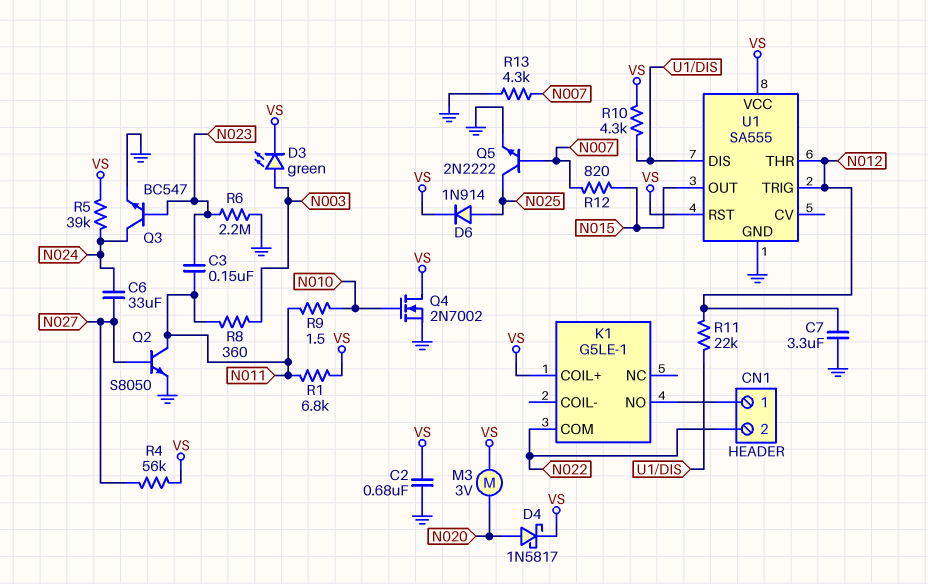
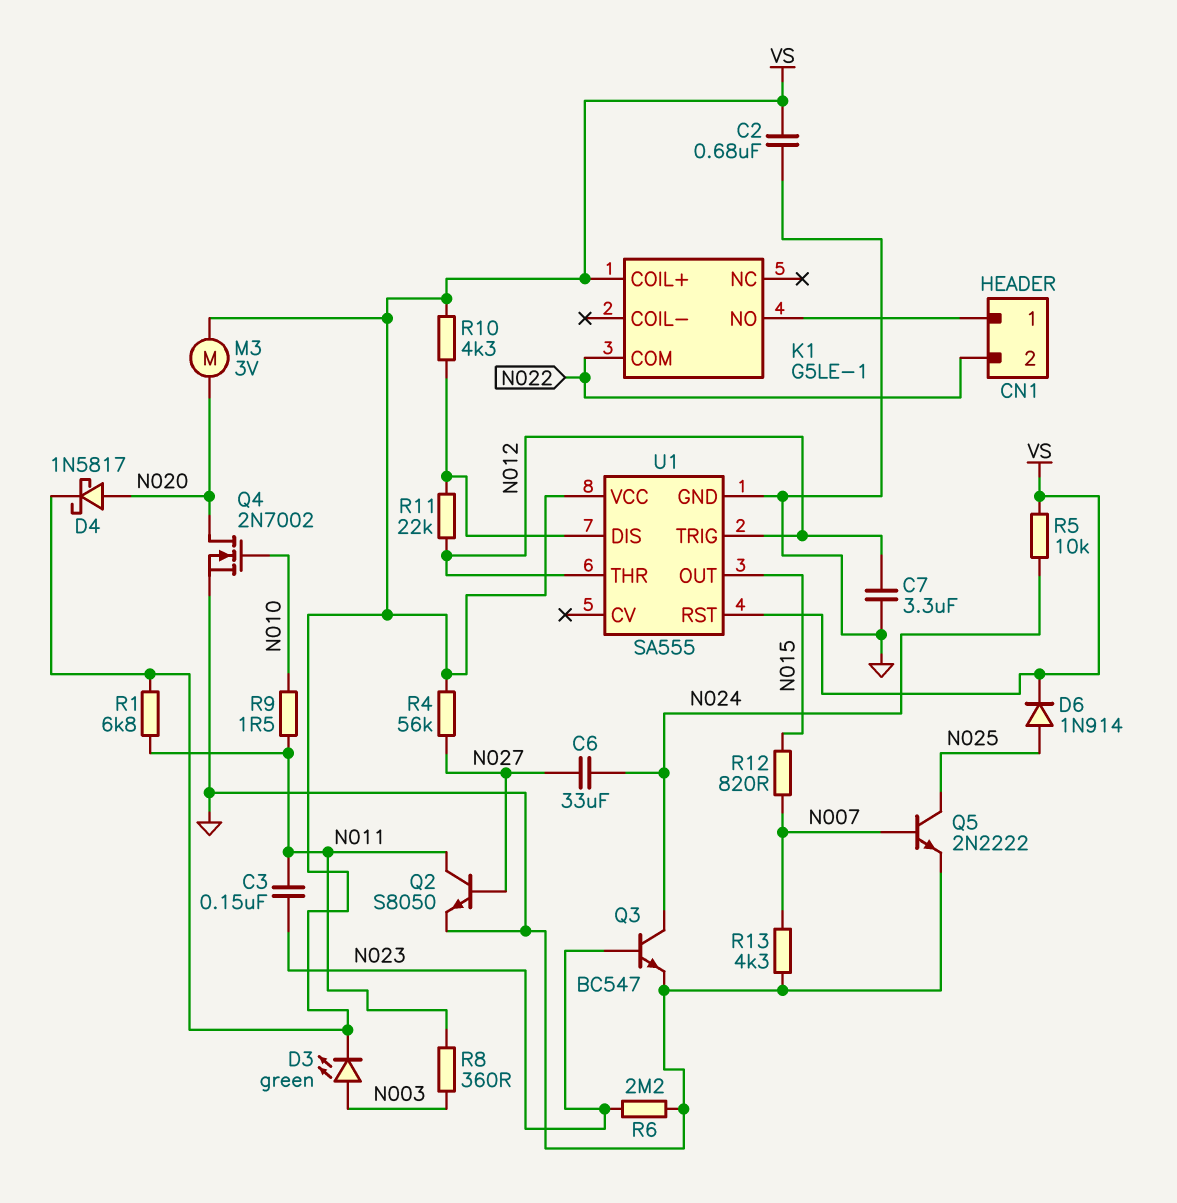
Q4: NMOS 2N7002 (G N010, D VS, S GND) -> NMOS 2N7002 (G N010, D N020, S GND)
R5: 39k (N024, VS) -> 10k (N024, VS)

